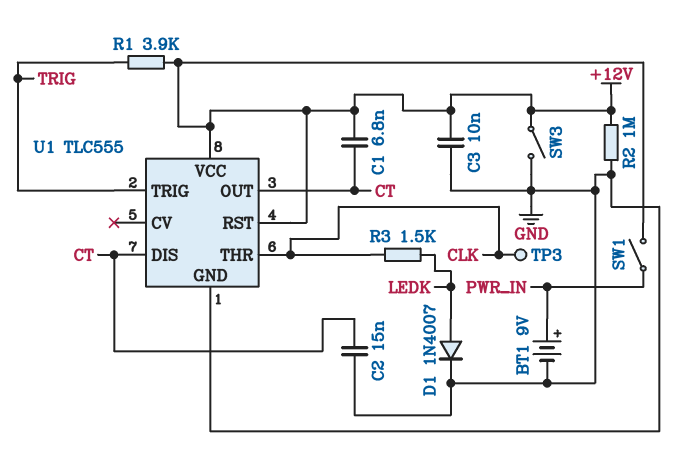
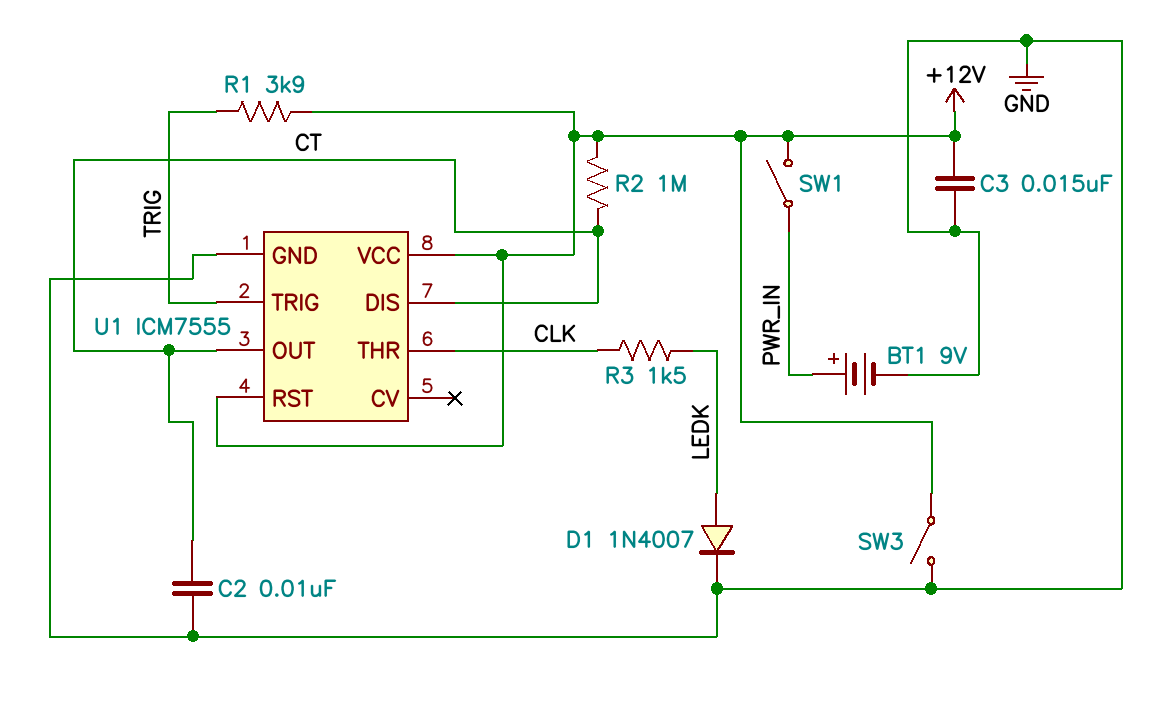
C1: 6.8nF (+12V, CT) -> none
C2: 15nF (CT, GND) -> 10nF (CT, GND)
C3: 10nF (+12V, GND) -> 15nF (+12V, GND)
R2: 1M (+12V, GND) -> 1M (+12V, CT)
TP3: test point (CLK) -> none
U1: TLC555 -> ICM7555

